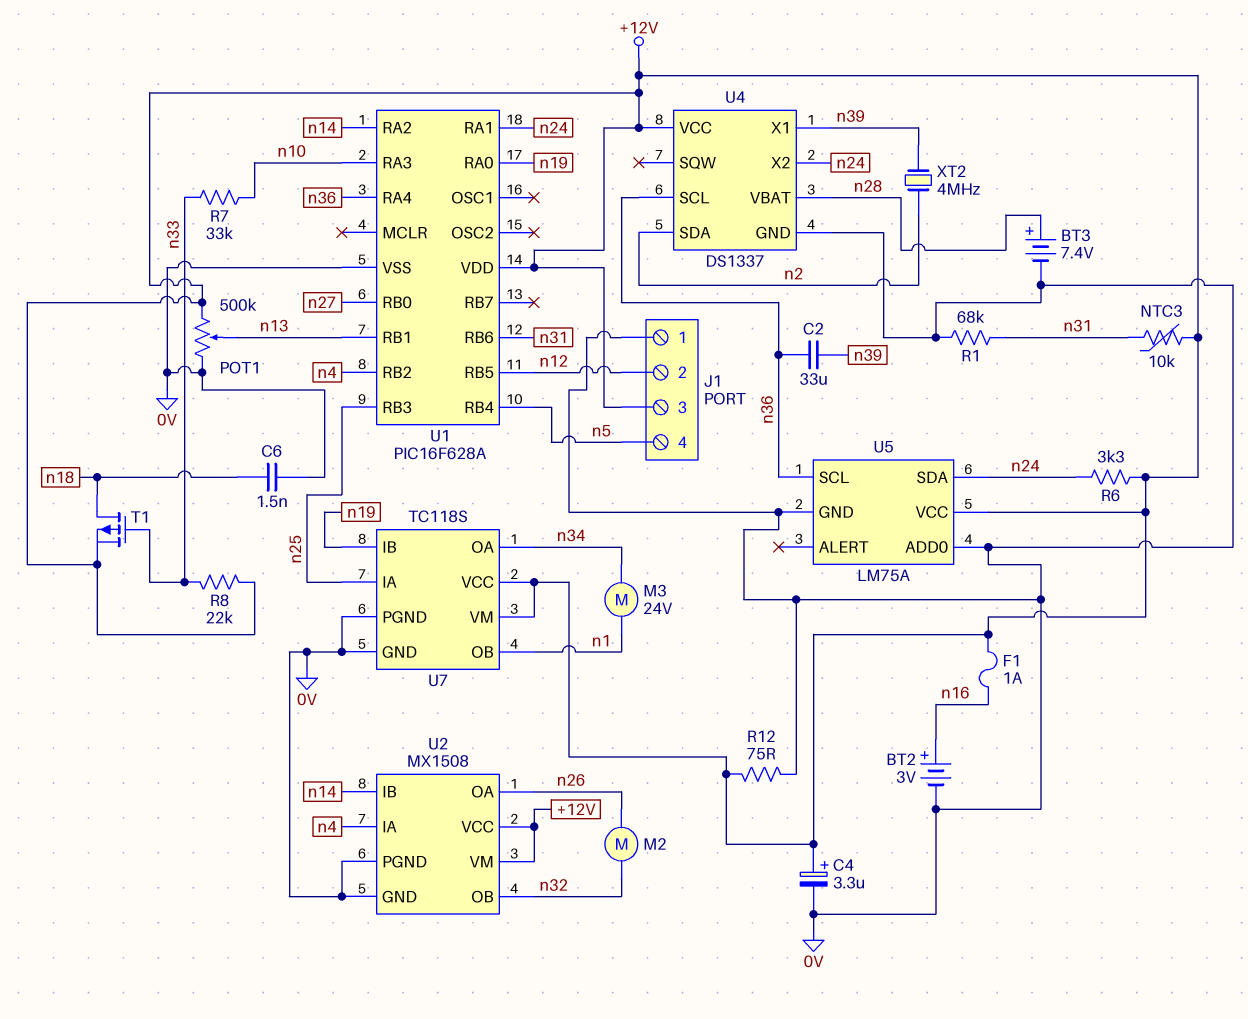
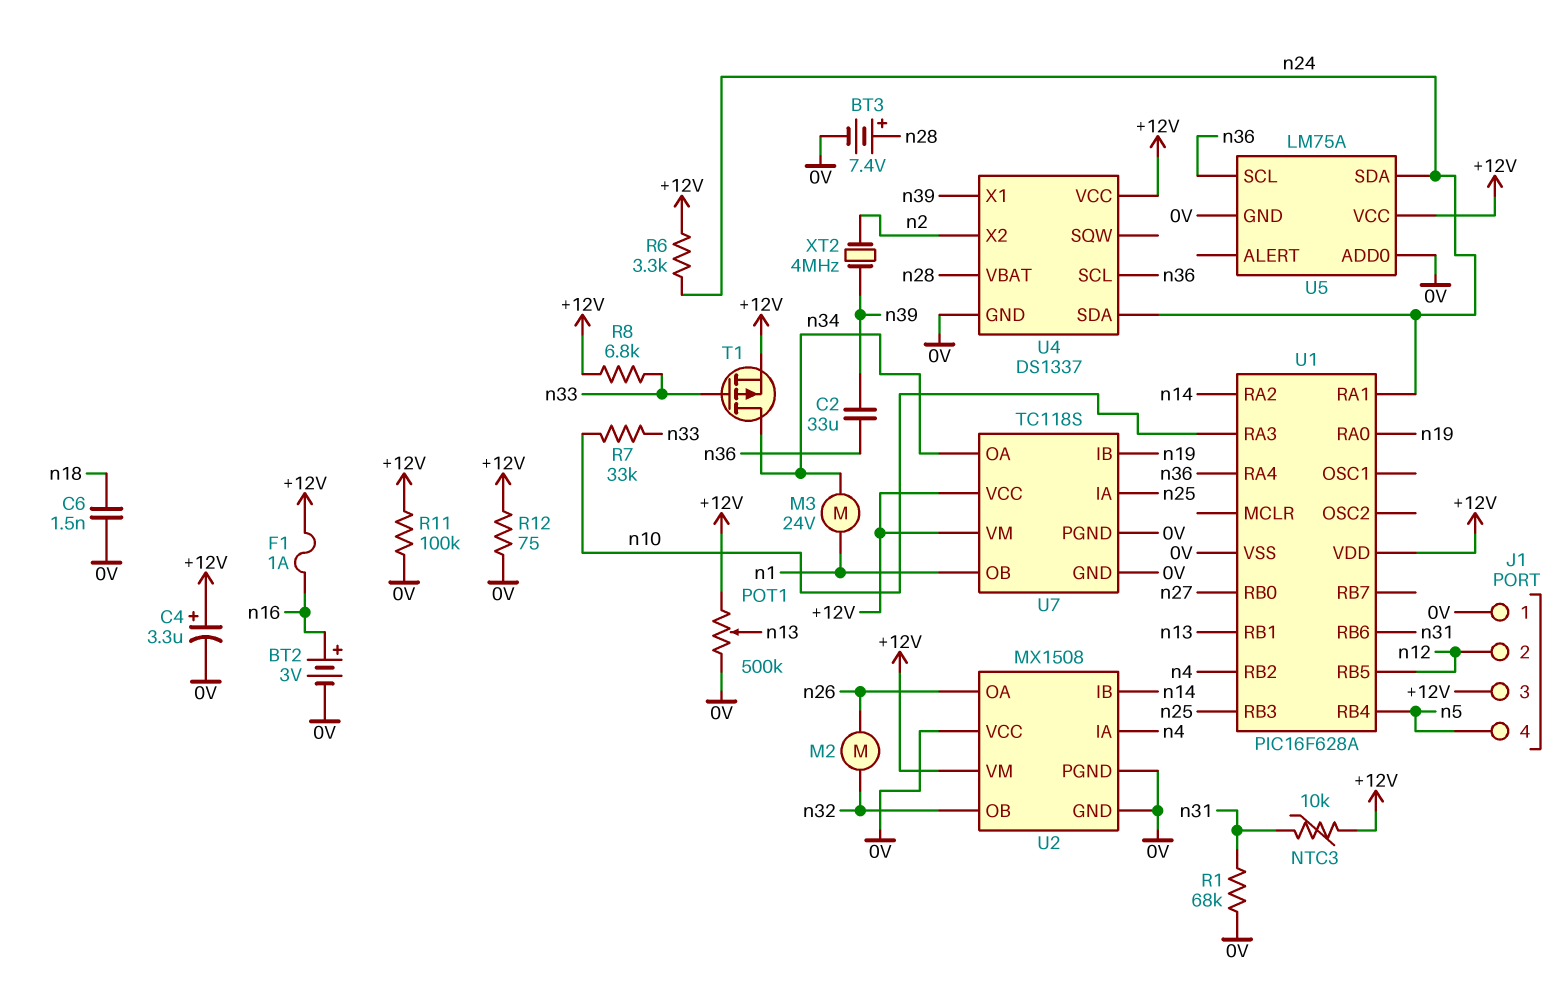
R8: 22k (+12V, n33) -> 6.8k (+12V, n33)
R11: none -> 100k (+12V, 0V)
T1: PMOS (G n33, D n18, S +12V) -> PMOS (G n33, D n34, S +12V)
U2 pin VCC: +12V -> 0V
U4 pin SDA: n2 -> n24
U4 pin X2: n24 -> n2

